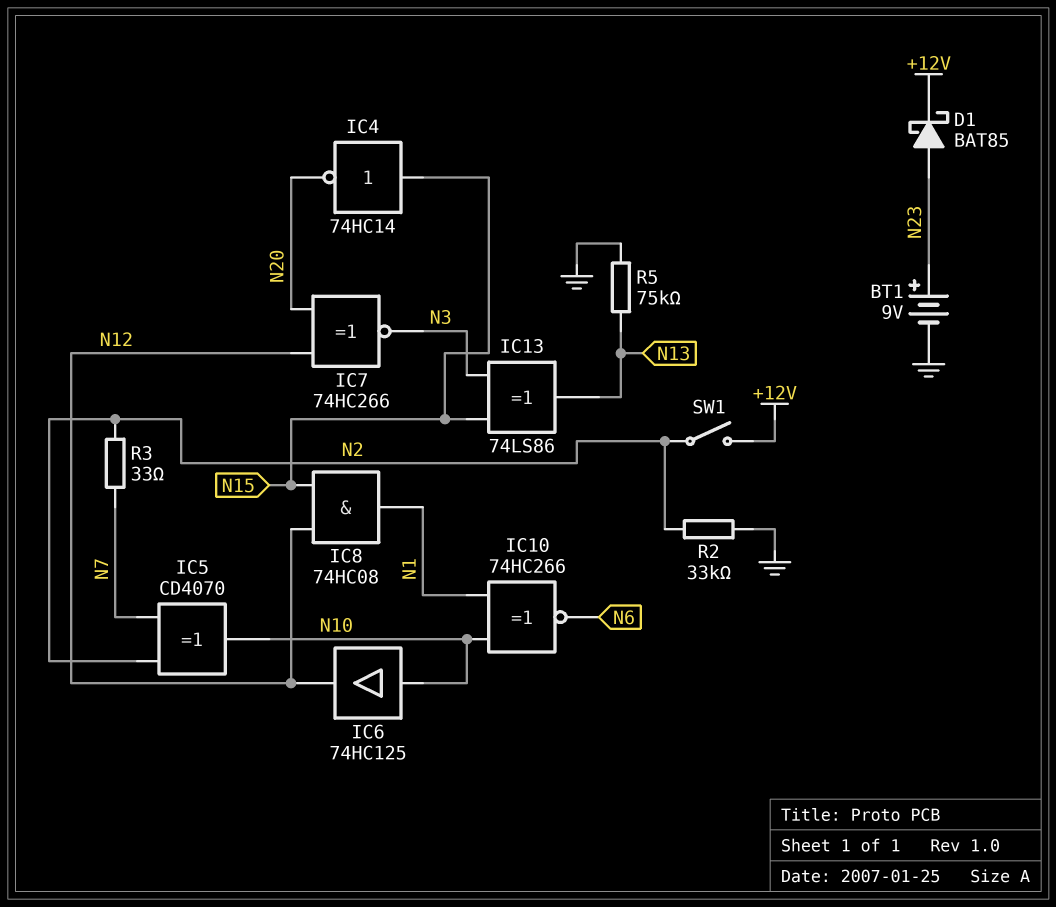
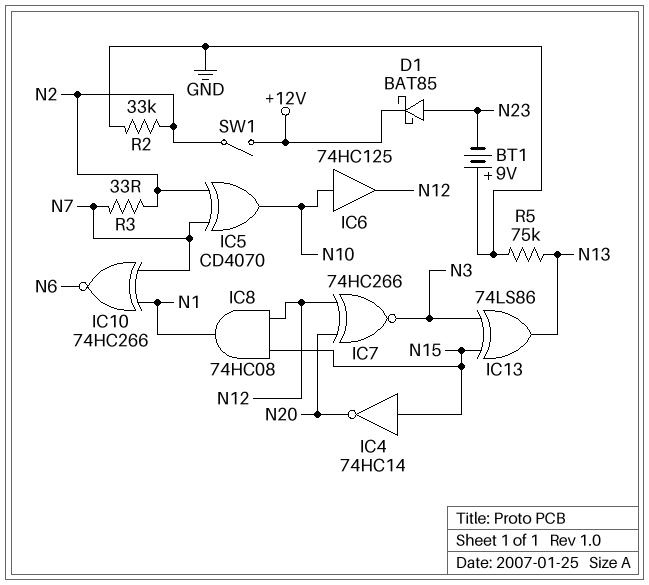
BT1: 9V (plus N23, minus GND) -> 9V (plus GND, minus N23)
IC10: XNOR 74HC266 (in N1, in N10, out N6) -> XNOR 74HC266 (in N1, in N7, out N6)

